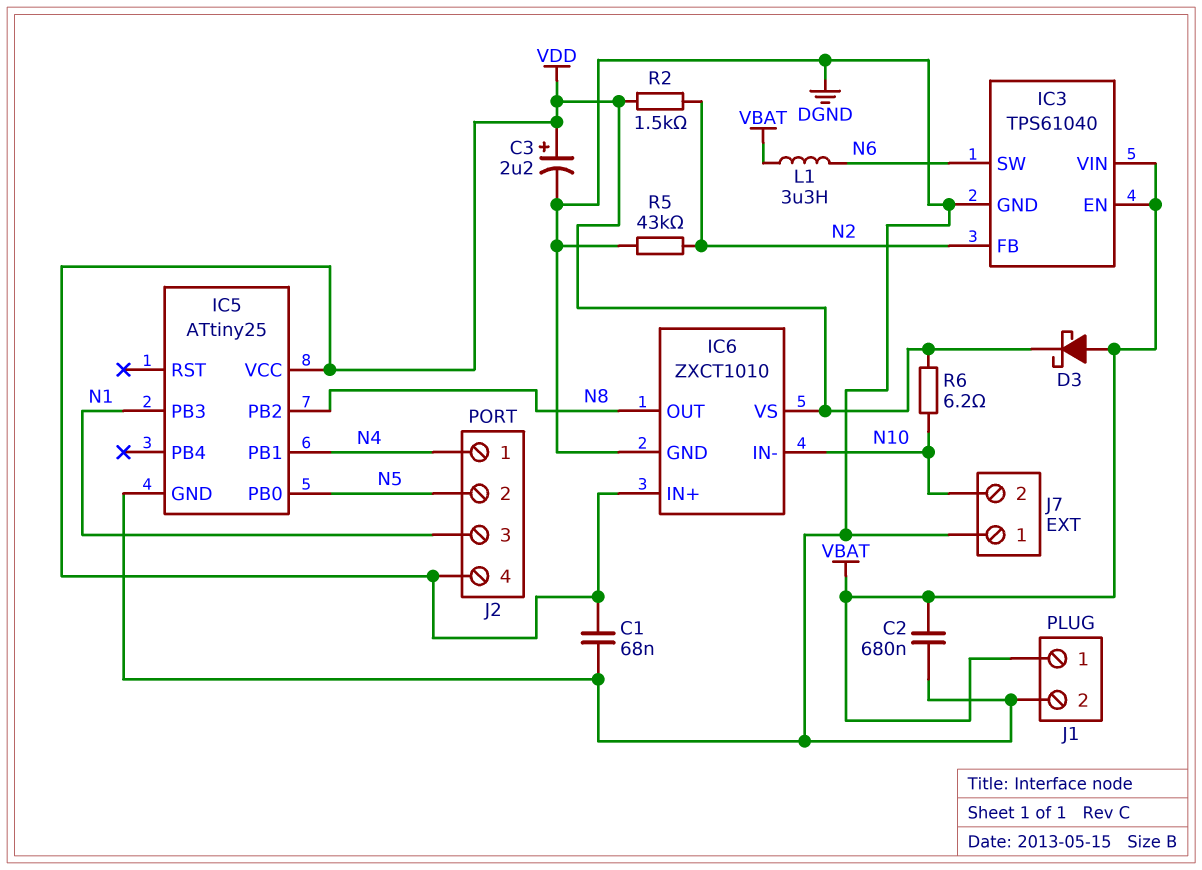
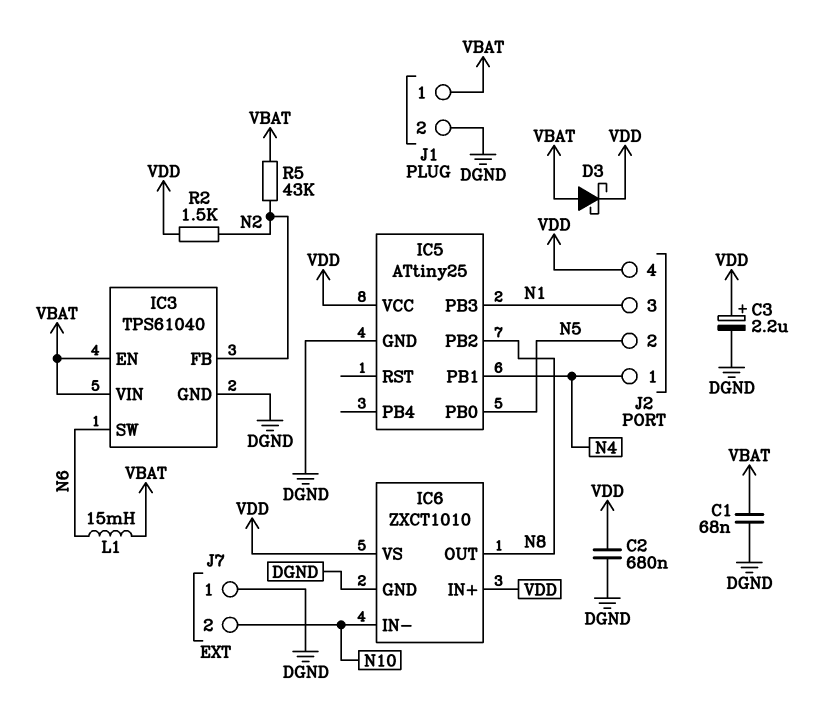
C1: 68nF (DGND, VDD) -> 68nF (DGND, VBAT)
C2: 680nF (DGND, VBAT) -> 680nF (DGND, VDD)
L1: 3.3uH (N6, VBAT) -> 15mH (N6, VBAT)
R5: 43k (DGND, N2) -> 43k (N2, VBAT)
R6: 6.2 (N10, VDD) -> none

